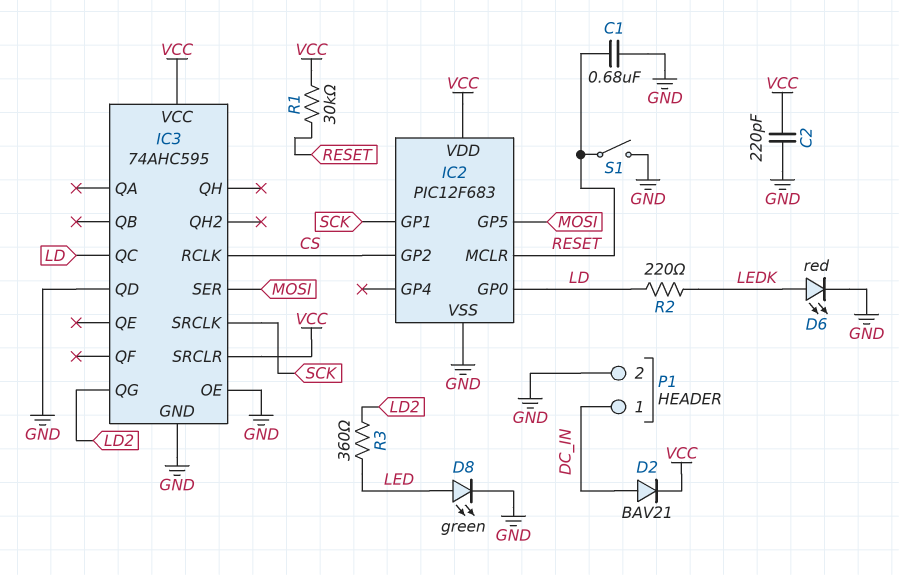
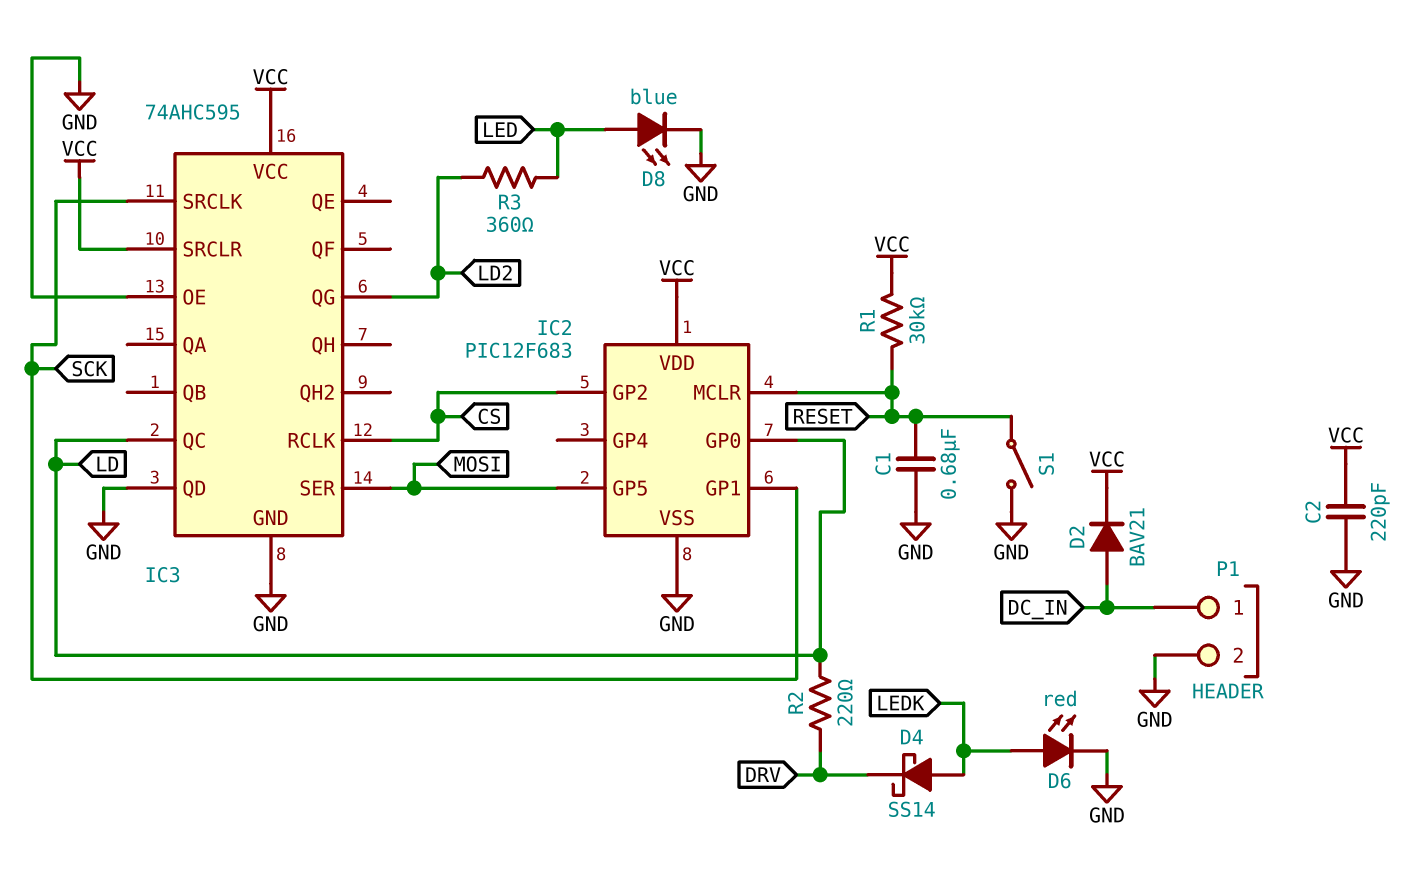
D4: none -> schottky SS14 (A LEDK, K DRV)
D8: LED green (A LED, K GND) -> LED blue (A LED, K GND)
R2: 220 (LD, LEDK) -> 220 (DRV, LD)

